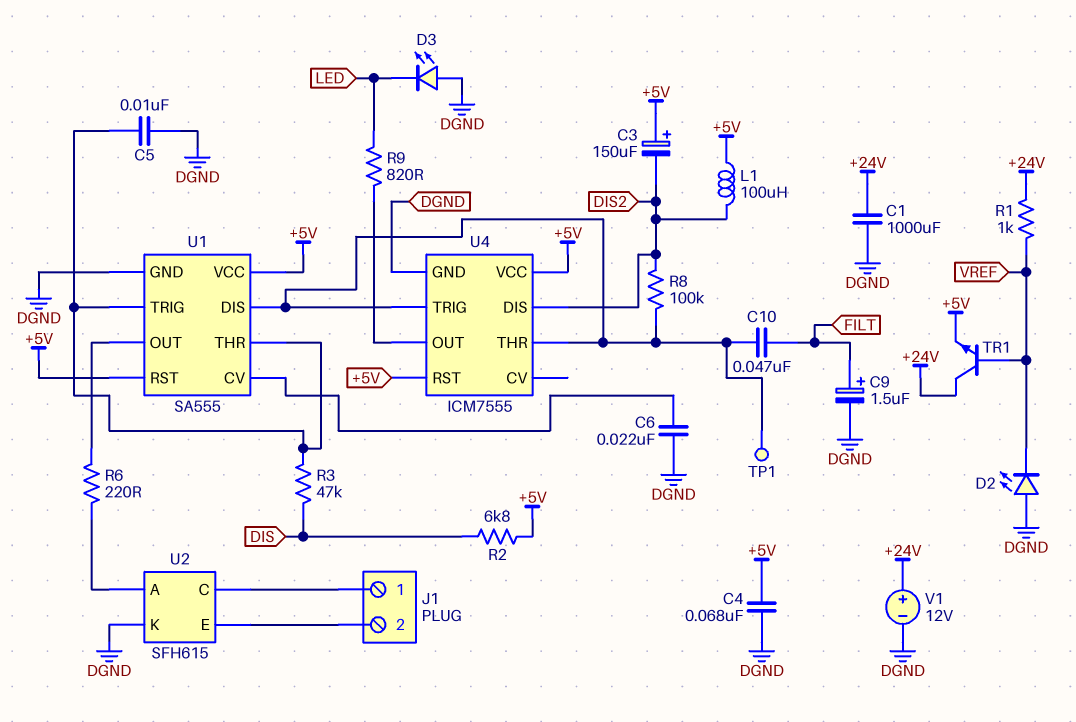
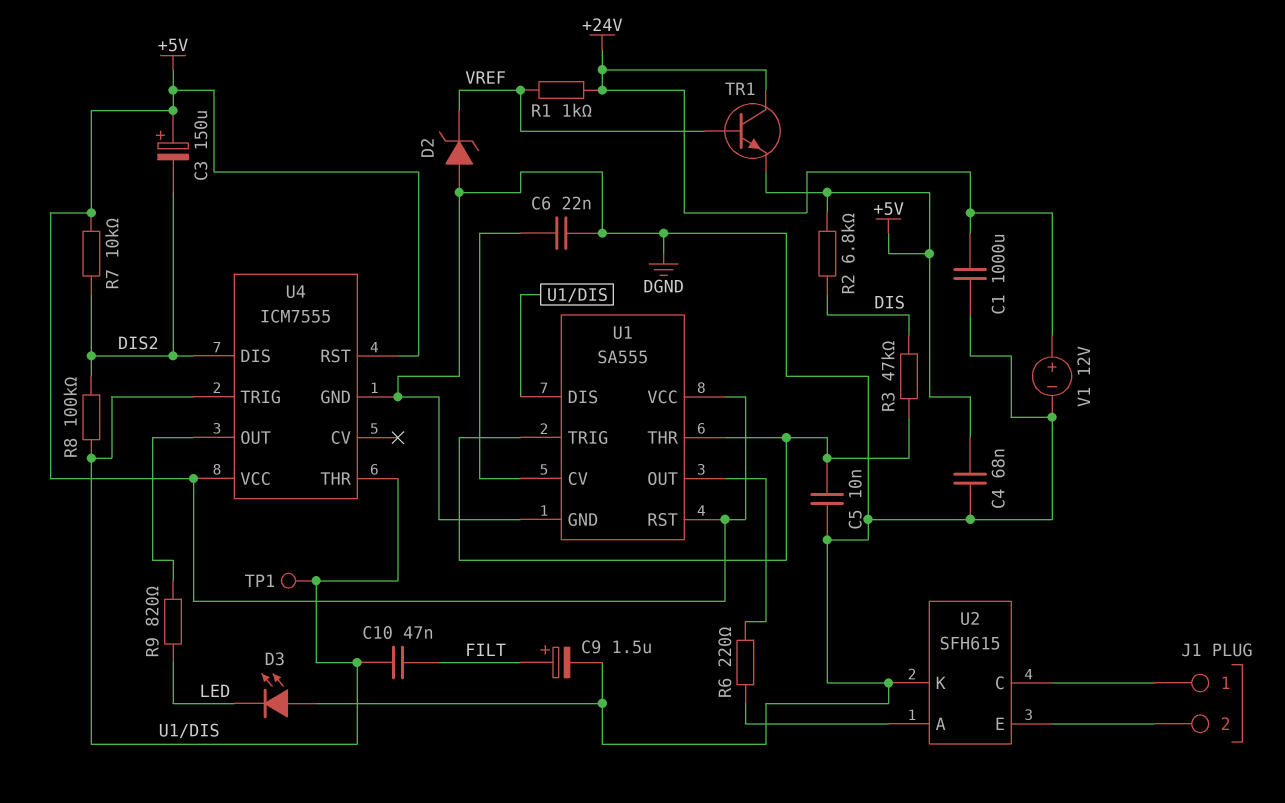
D2: LED (A DGND, K VREF) -> zener (A DGND, K VREF)
L1: 100uH (+5V, DIS2) -> none
R7: none -> 10k (+5V, DIS2)

